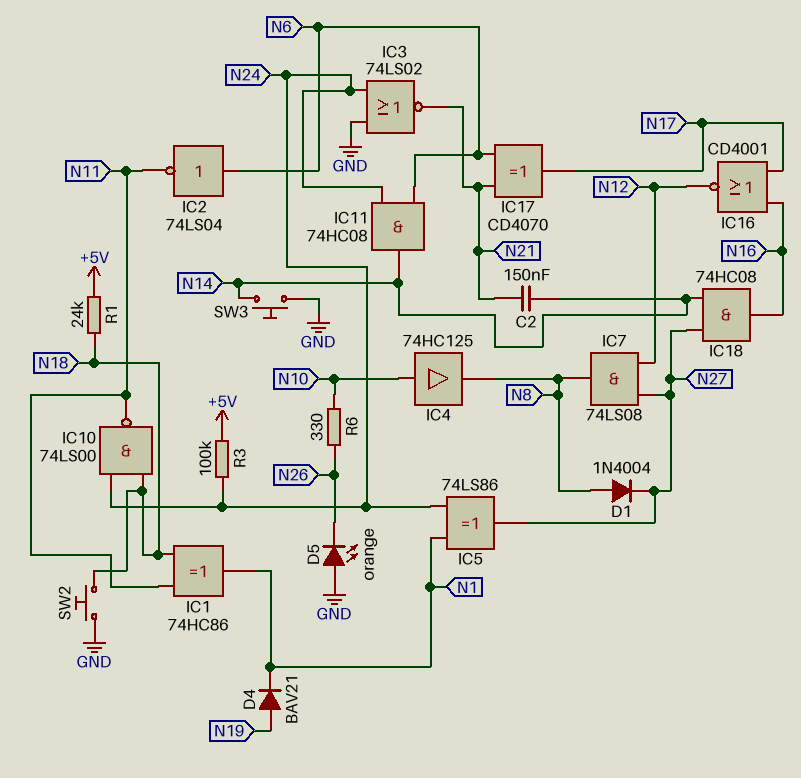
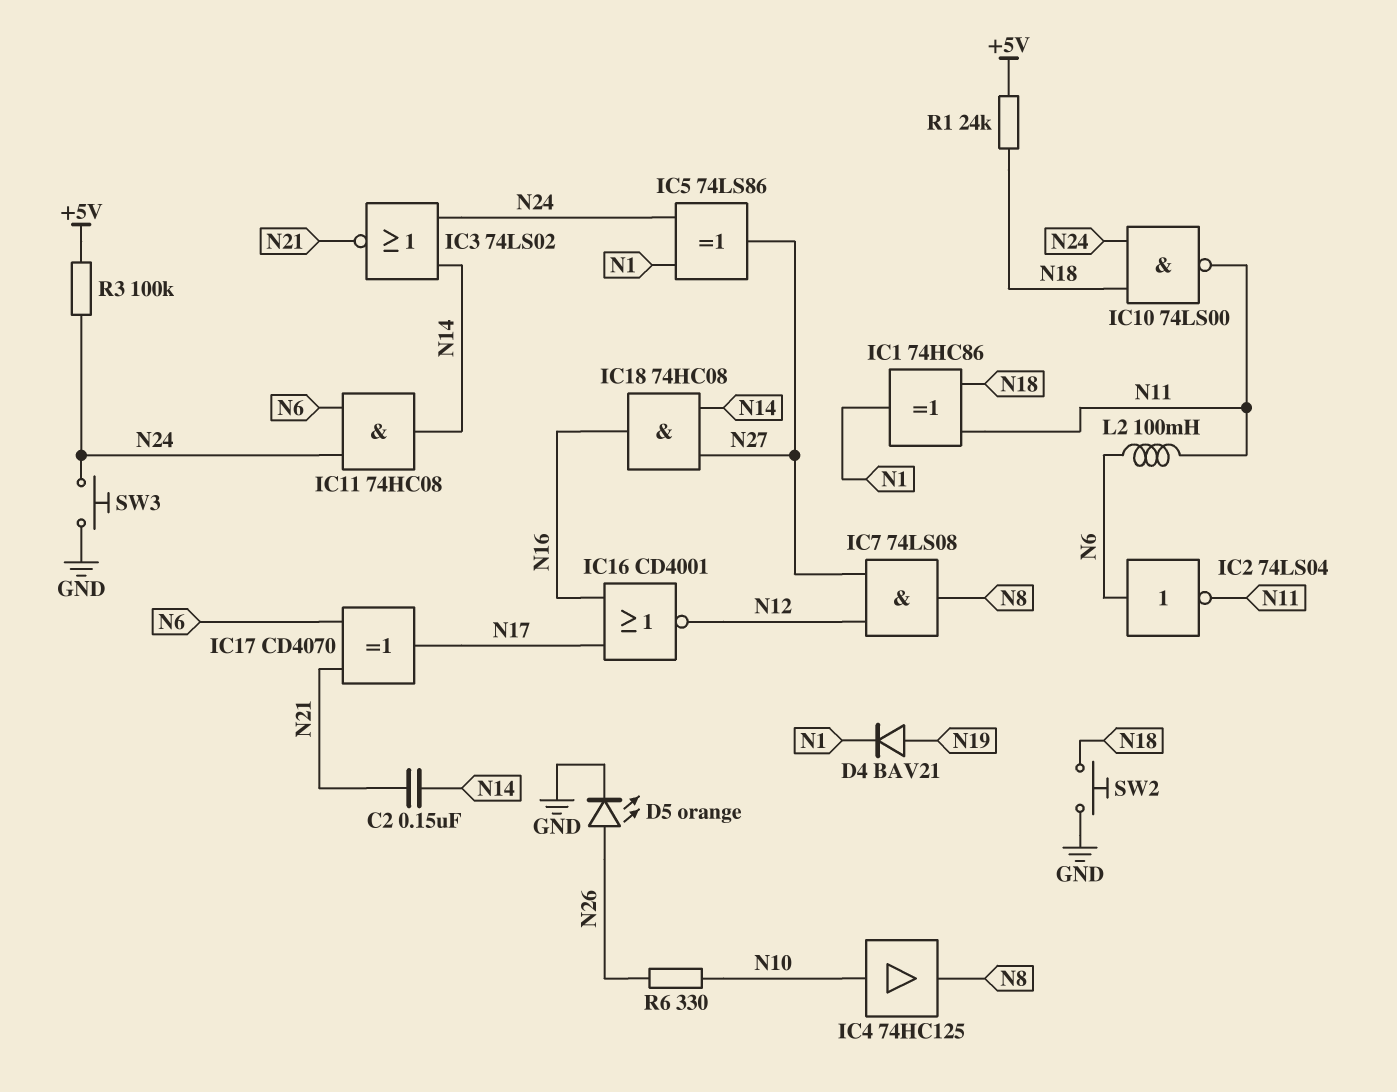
D1: diode 1N4004 (A N8, K N27) -> none
D5: LED orange (A GND, K N26) -> LED orange (A N26, K GND)
IC3: NOR 74LS02 (in GND, in N24, out N21) -> NOR 74LS02 (in N14, in N24, out N21)
L2: none -> 100mH (N6, N11)
SW3: button (GND, N14) -> button (GND, N24)

